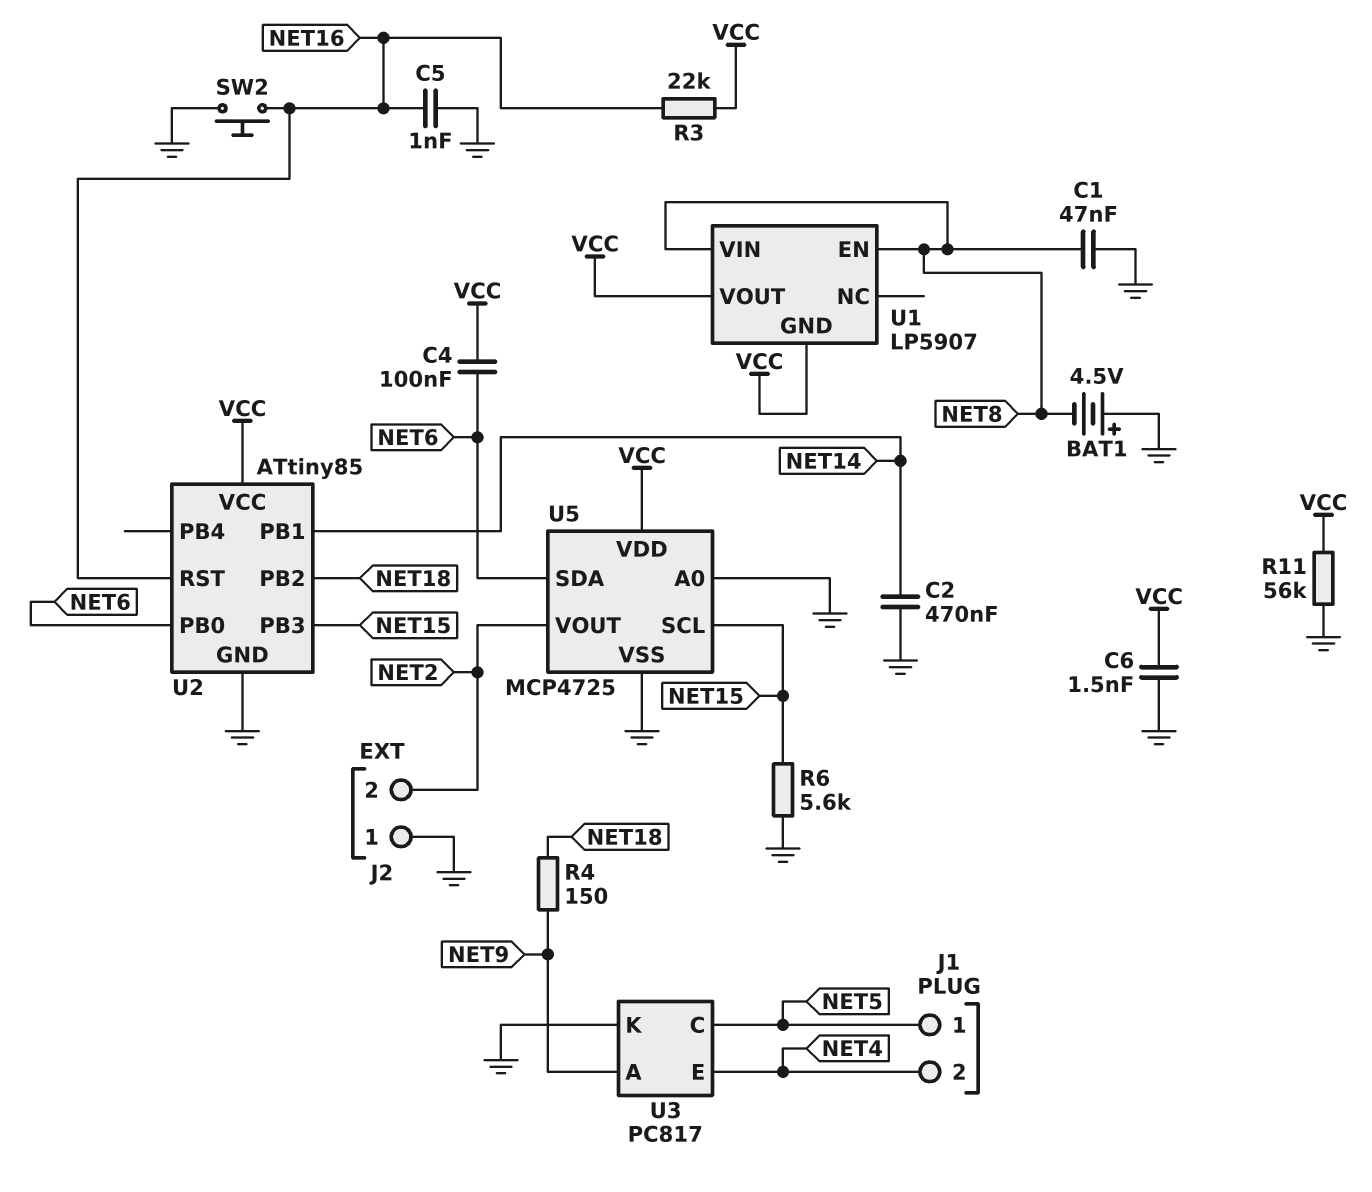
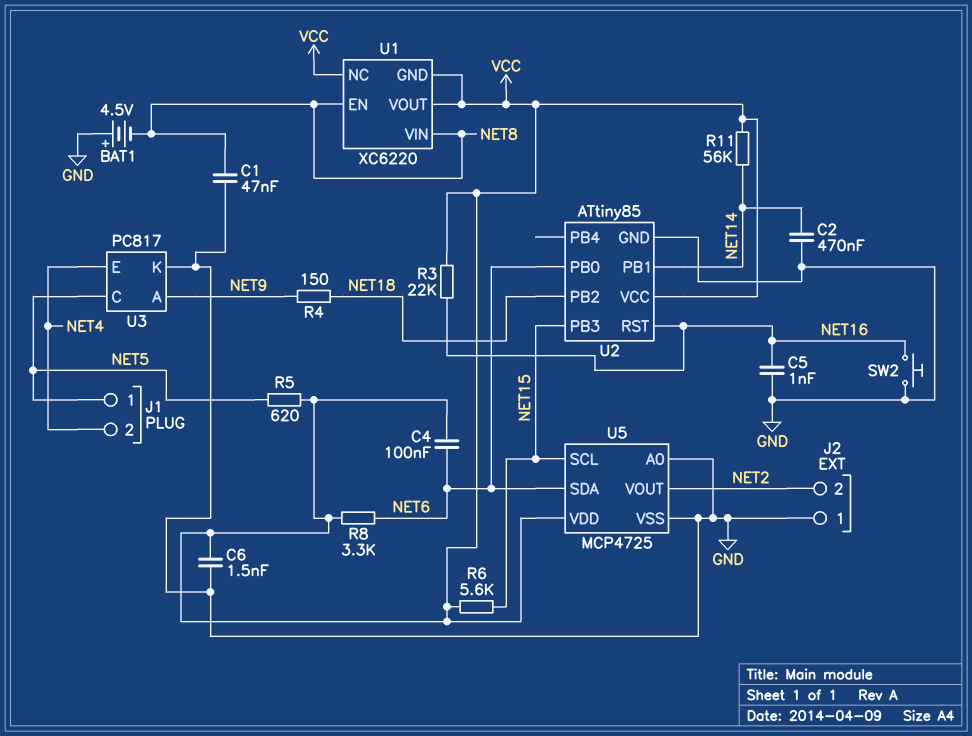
R5: none -> 620 (NET5, VCC)
R6: 5.6k (GND, NET15) -> 5.6k (NET15, VCC)
R8: none -> 3.3k (NET6, VCC)
R11: 56k (GND, VCC) -> 56k (NET14, VCC)
U1: LP5907 -> XC6220
U1 pin NC: none -> VCC

